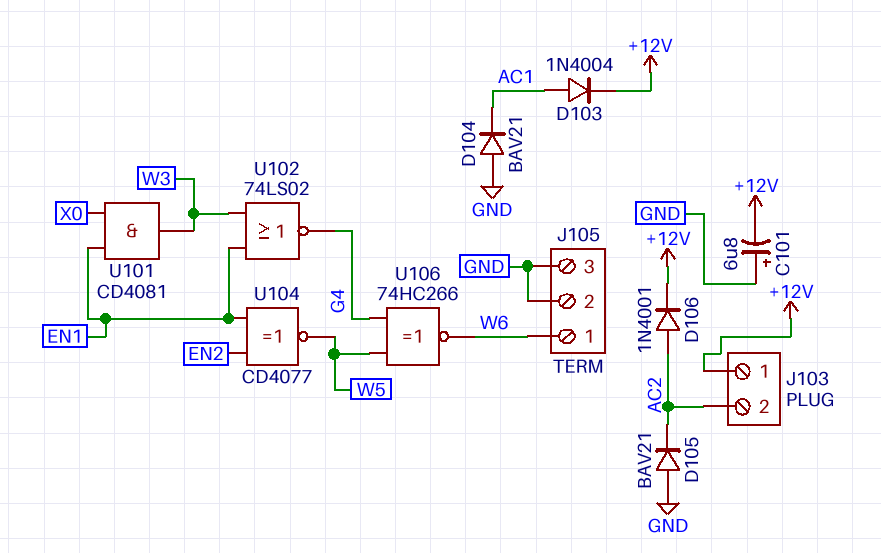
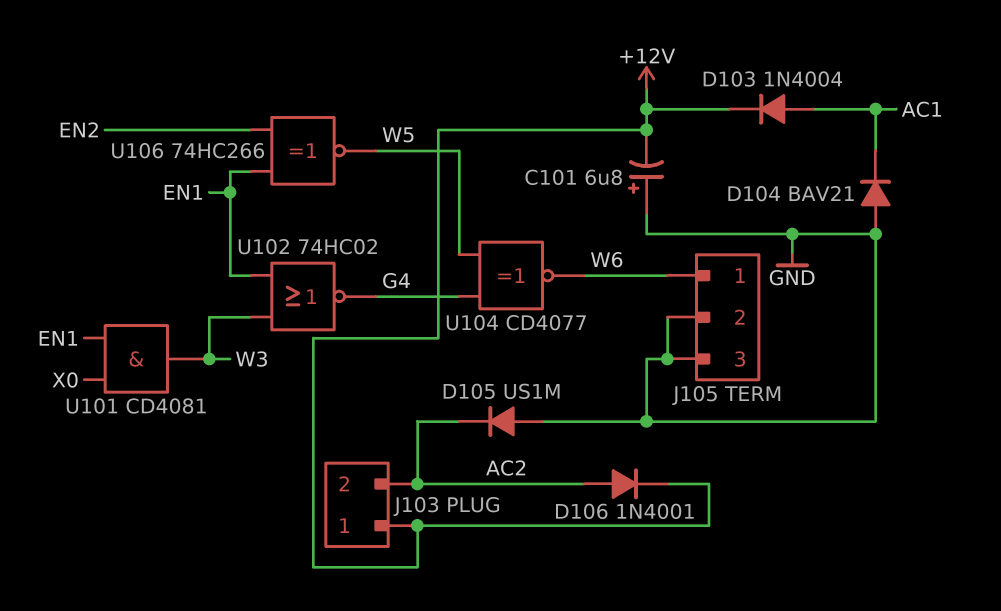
D105: diode BAV21 (A GND, K AC2) -> diode US1M (A GND, K AC2)
U102: NOR 74LS02 (in EN1, in W3, out G4) -> NOR 74HC02 (in EN1, in W3, out G4)
U104: XNOR CD4077 (in EN1, in EN2, out W5) -> XNOR CD4077 (in G4, in W5, out W6)
U106: XNOR 74HC266 (in G4, in W5, out W6) -> XNOR 74HC266 (in EN1, in EN2, out W5)

